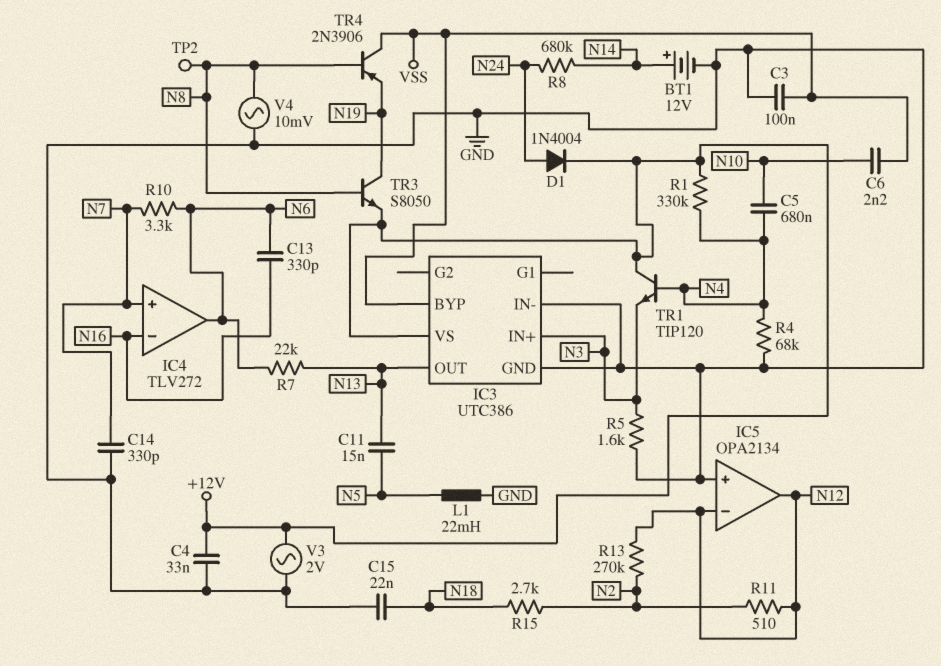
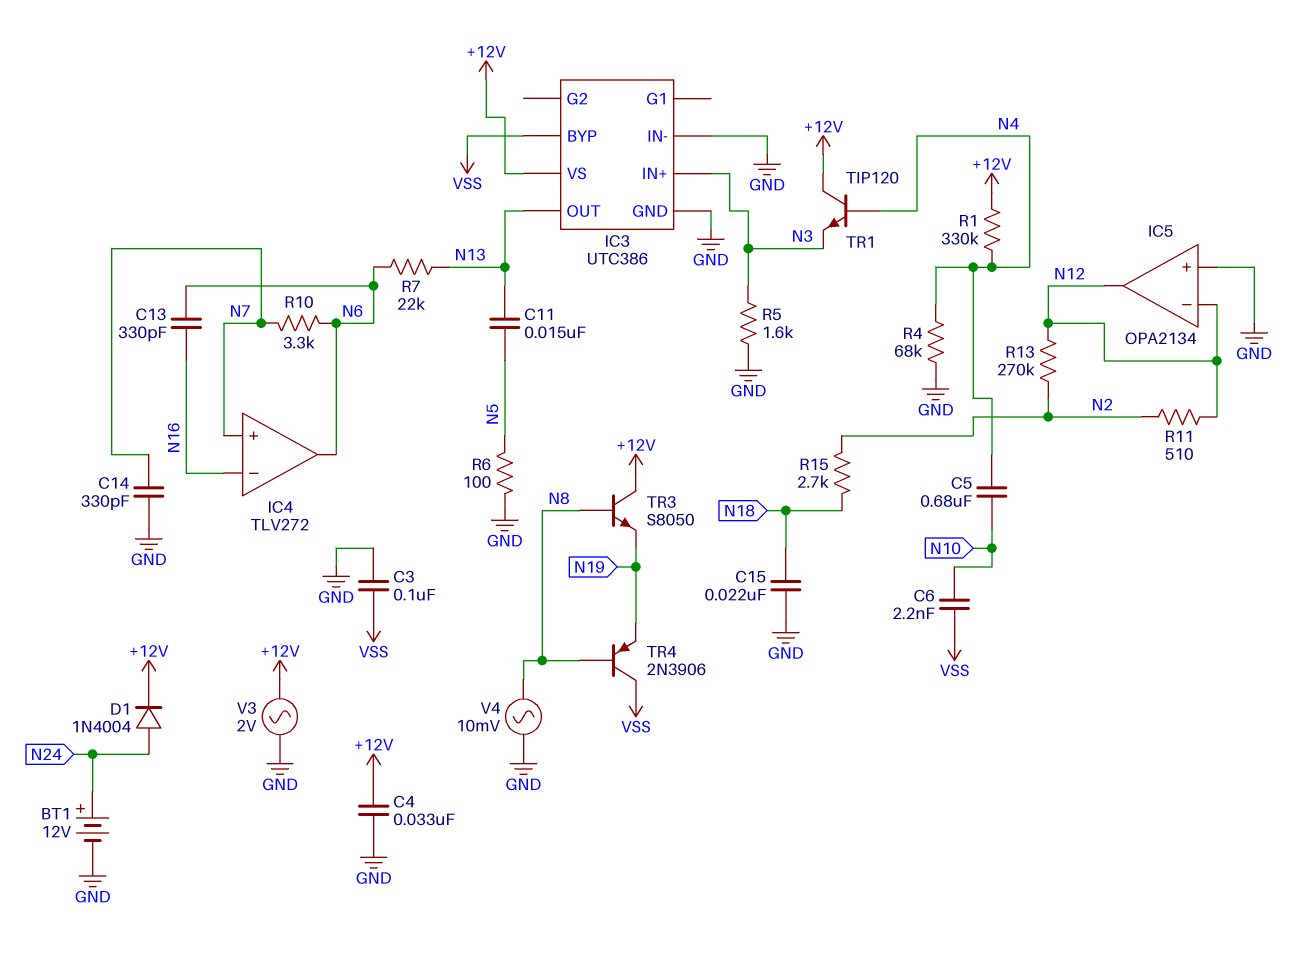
BT1: 12V (plus N14, minus GND) -> 12V (plus N24, minus GND)
L1: 22mH (GND, N5) -> none
R6: none -> 100 (GND, N5)
R8: 680k (N14, N24) -> none
TP2: test point (N8) -> none
TR3: NPN S8050 (B N8, C N19, E +12V) -> NPN S8050 (B N8, C +12V, E N19)

